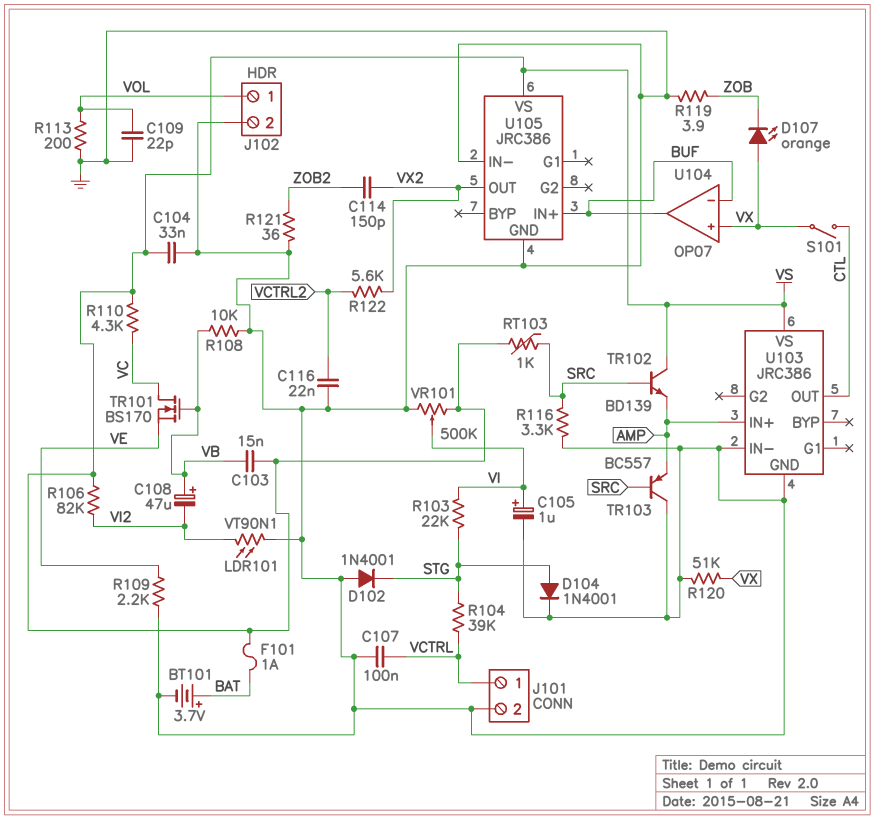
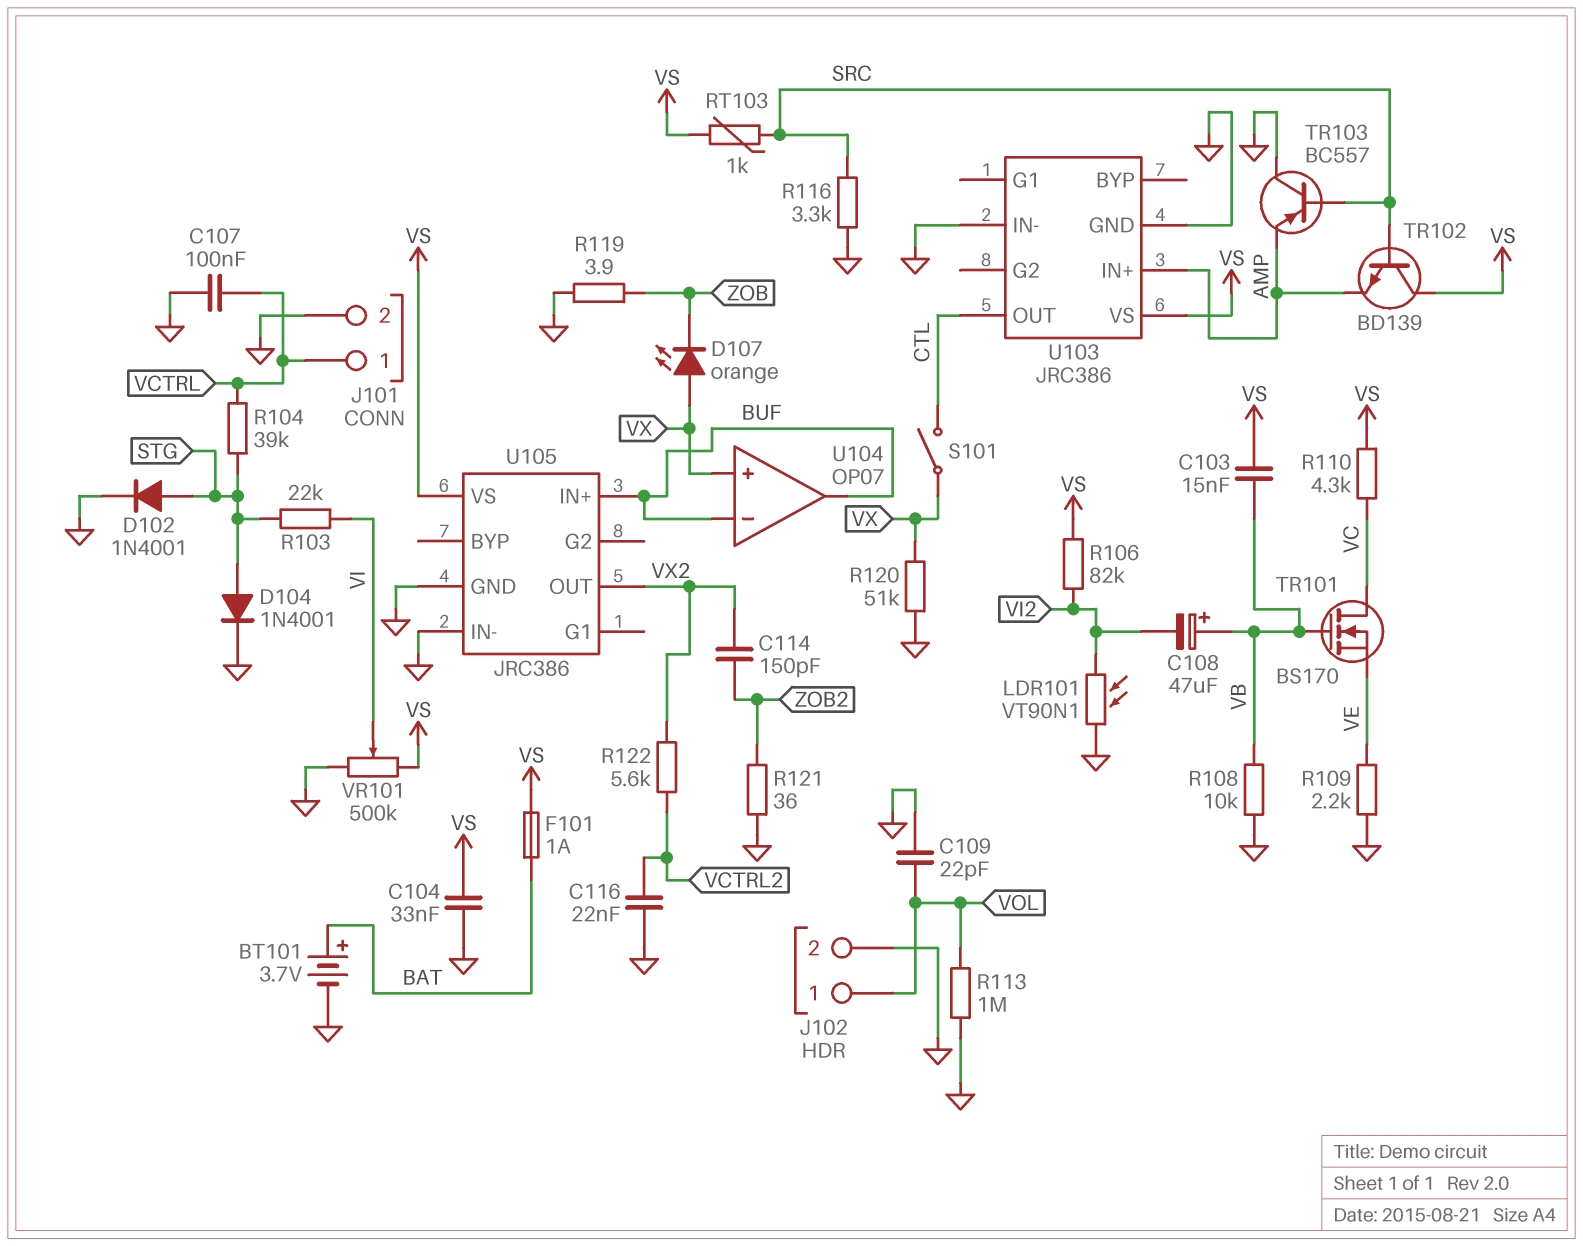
C105: 1uF (plus VI, minus GND) -> none
D102: diode 1N4001 (A GND, K STG) -> diode 1N4001 (A STG, K GND)
R113: 200 (GND, VOL) -> 1M (GND, VOL)

